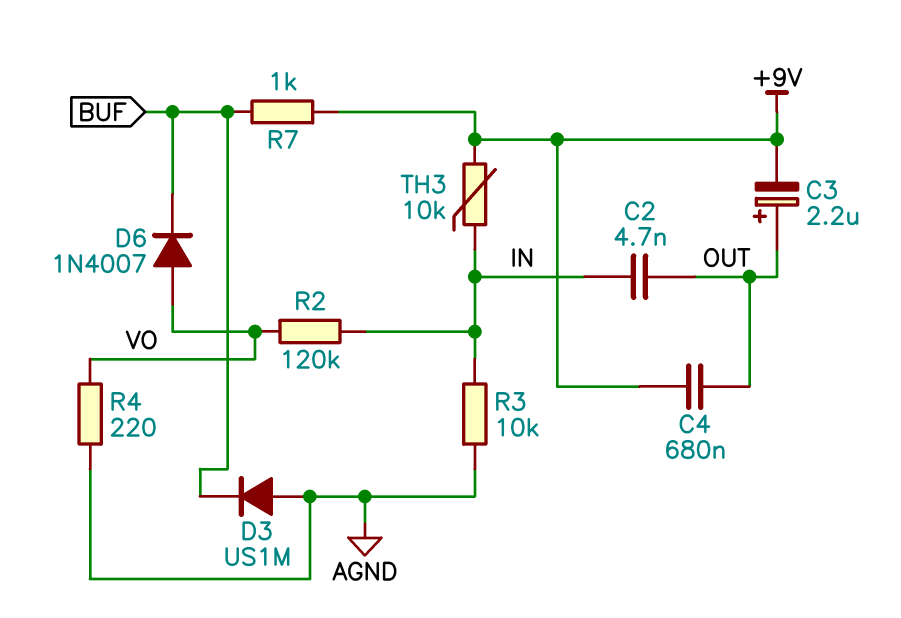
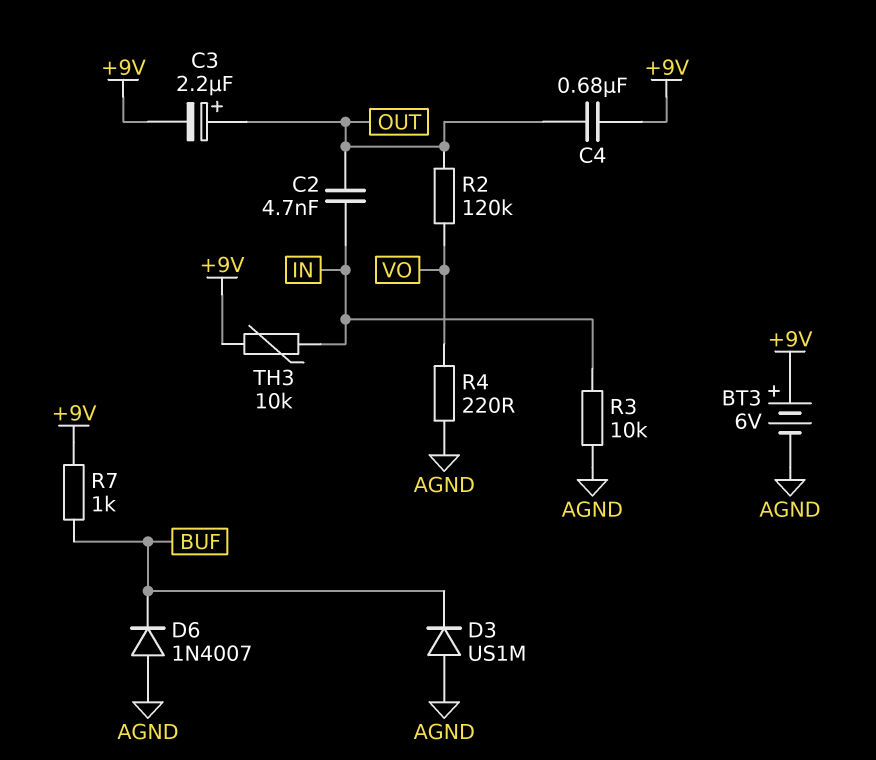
BT3: none -> 6V (plus +9V, minus AGND)
D6: diode 1N4007 (A VO, K BUF) -> diode 1N4007 (A AGND, K BUF)
R2: 120k (IN, VO) -> 120k (OUT, VO)

